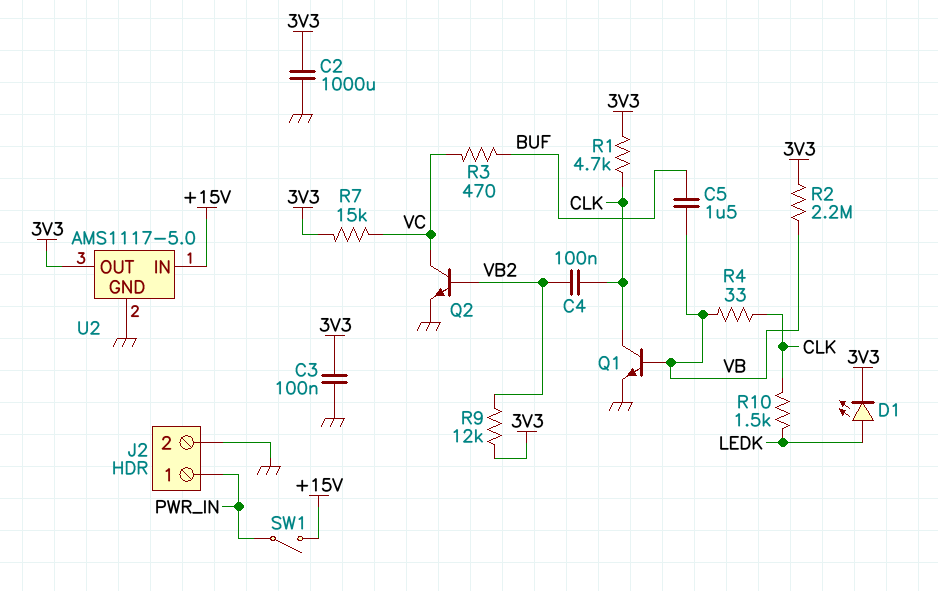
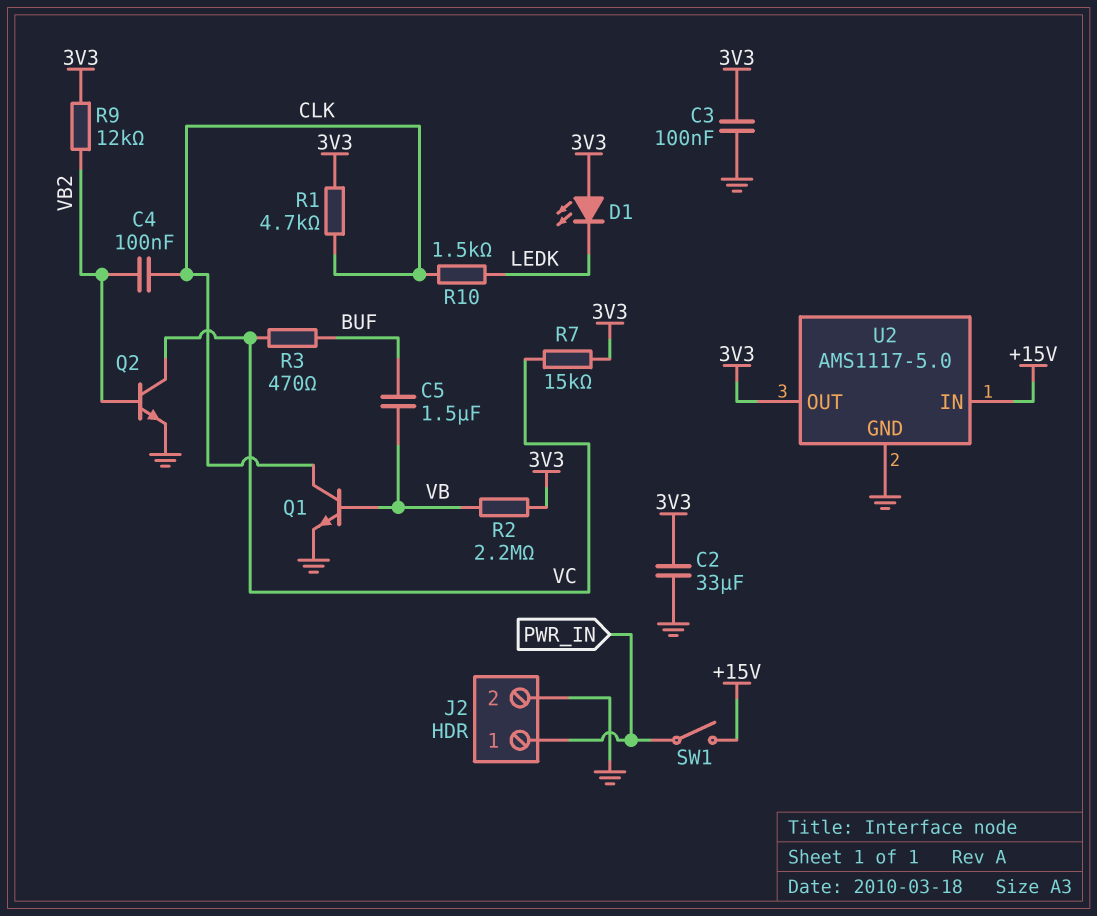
C2: 1000uF (3V3, GND) -> 33uF (3V3, GND)
D1: LED (A LEDK, K 3V3) -> LED (A 3V3, K LEDK)
R4: 33 (CLK, VB) -> none

